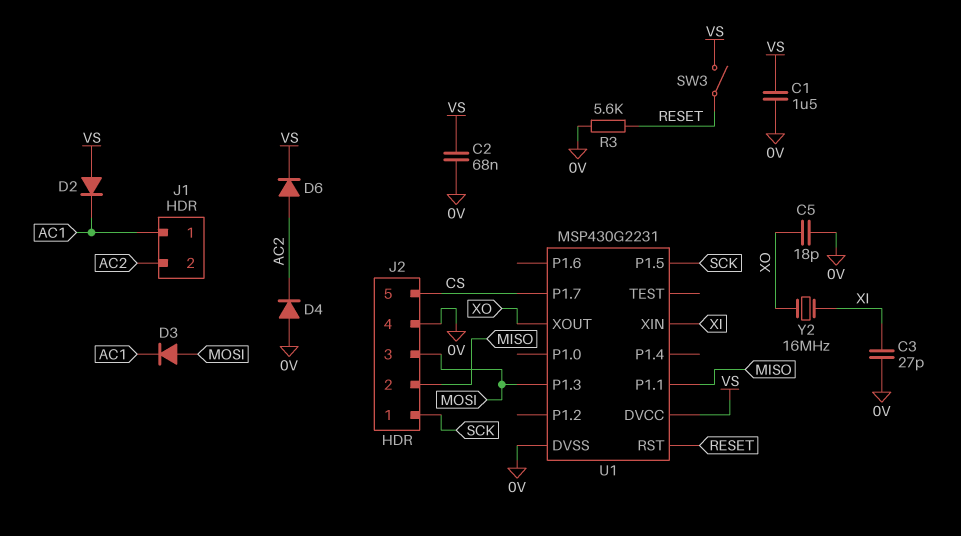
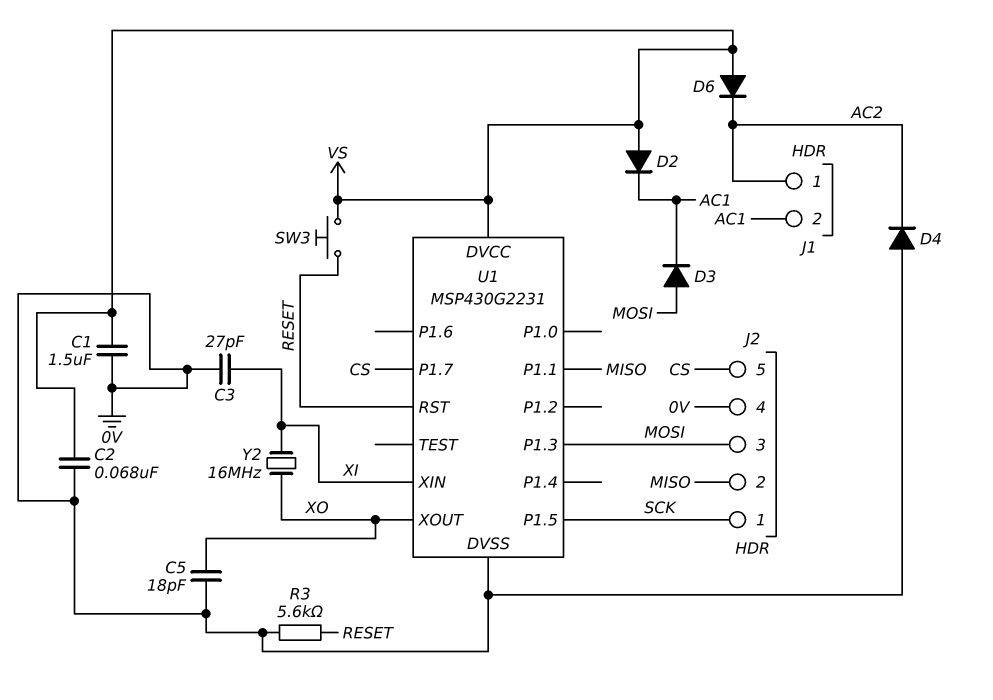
D6: diode (A AC2, K VS) -> diode (A VS, K AC2)
J1 pin 1: AC1 -> AC2
J1 pin 2: AC2 -> AC1
SW3: switch (RESET, VS) -> button (RESET, VS)

